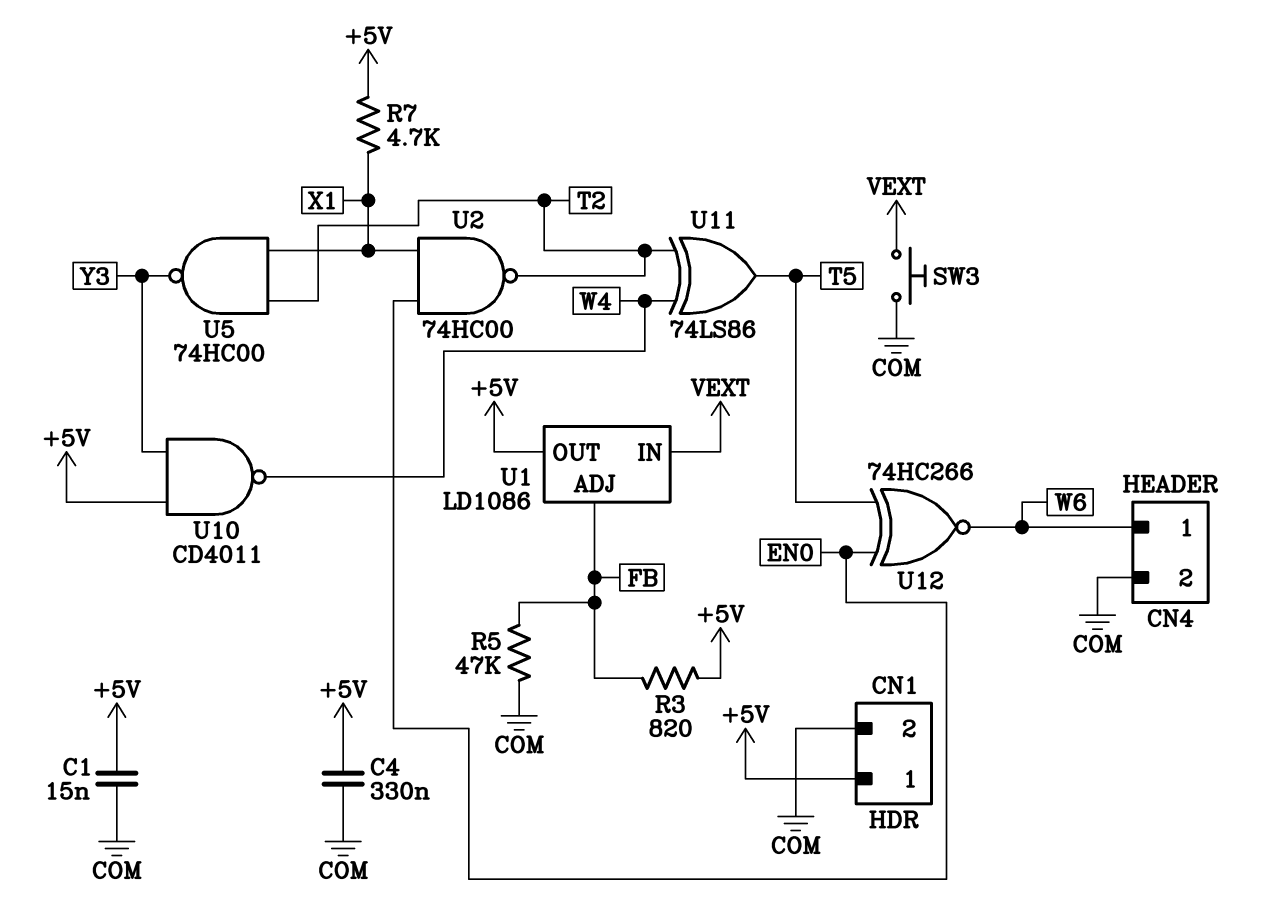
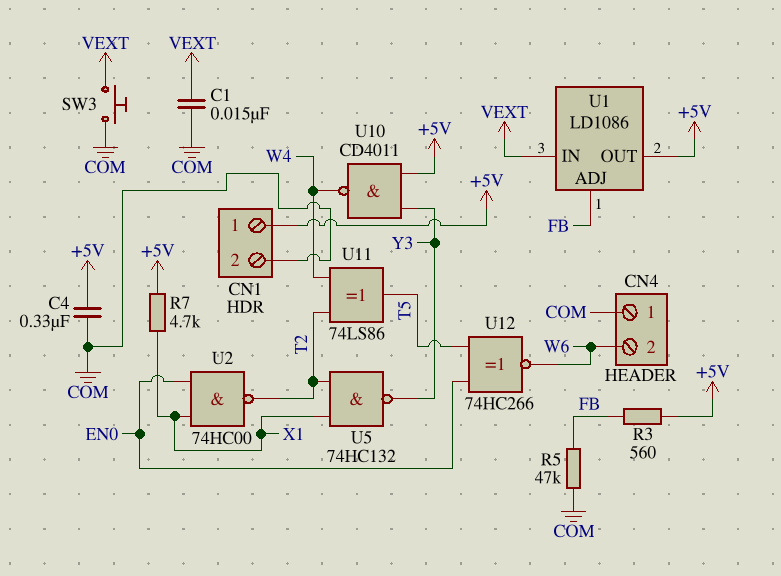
C1: 15nF (+5V, COM) -> 15nF (COM, VEXT)
CN4 pin 1: W6 -> COM
CN4 pin 2: COM -> W6
R3: 820 (+5V, FB) -> 560 (+5V, FB)
U5: NAND 74HC00 (in T2, in X1, out Y3) -> NAND 74HC132 (in T2, in X1, out Y3)

